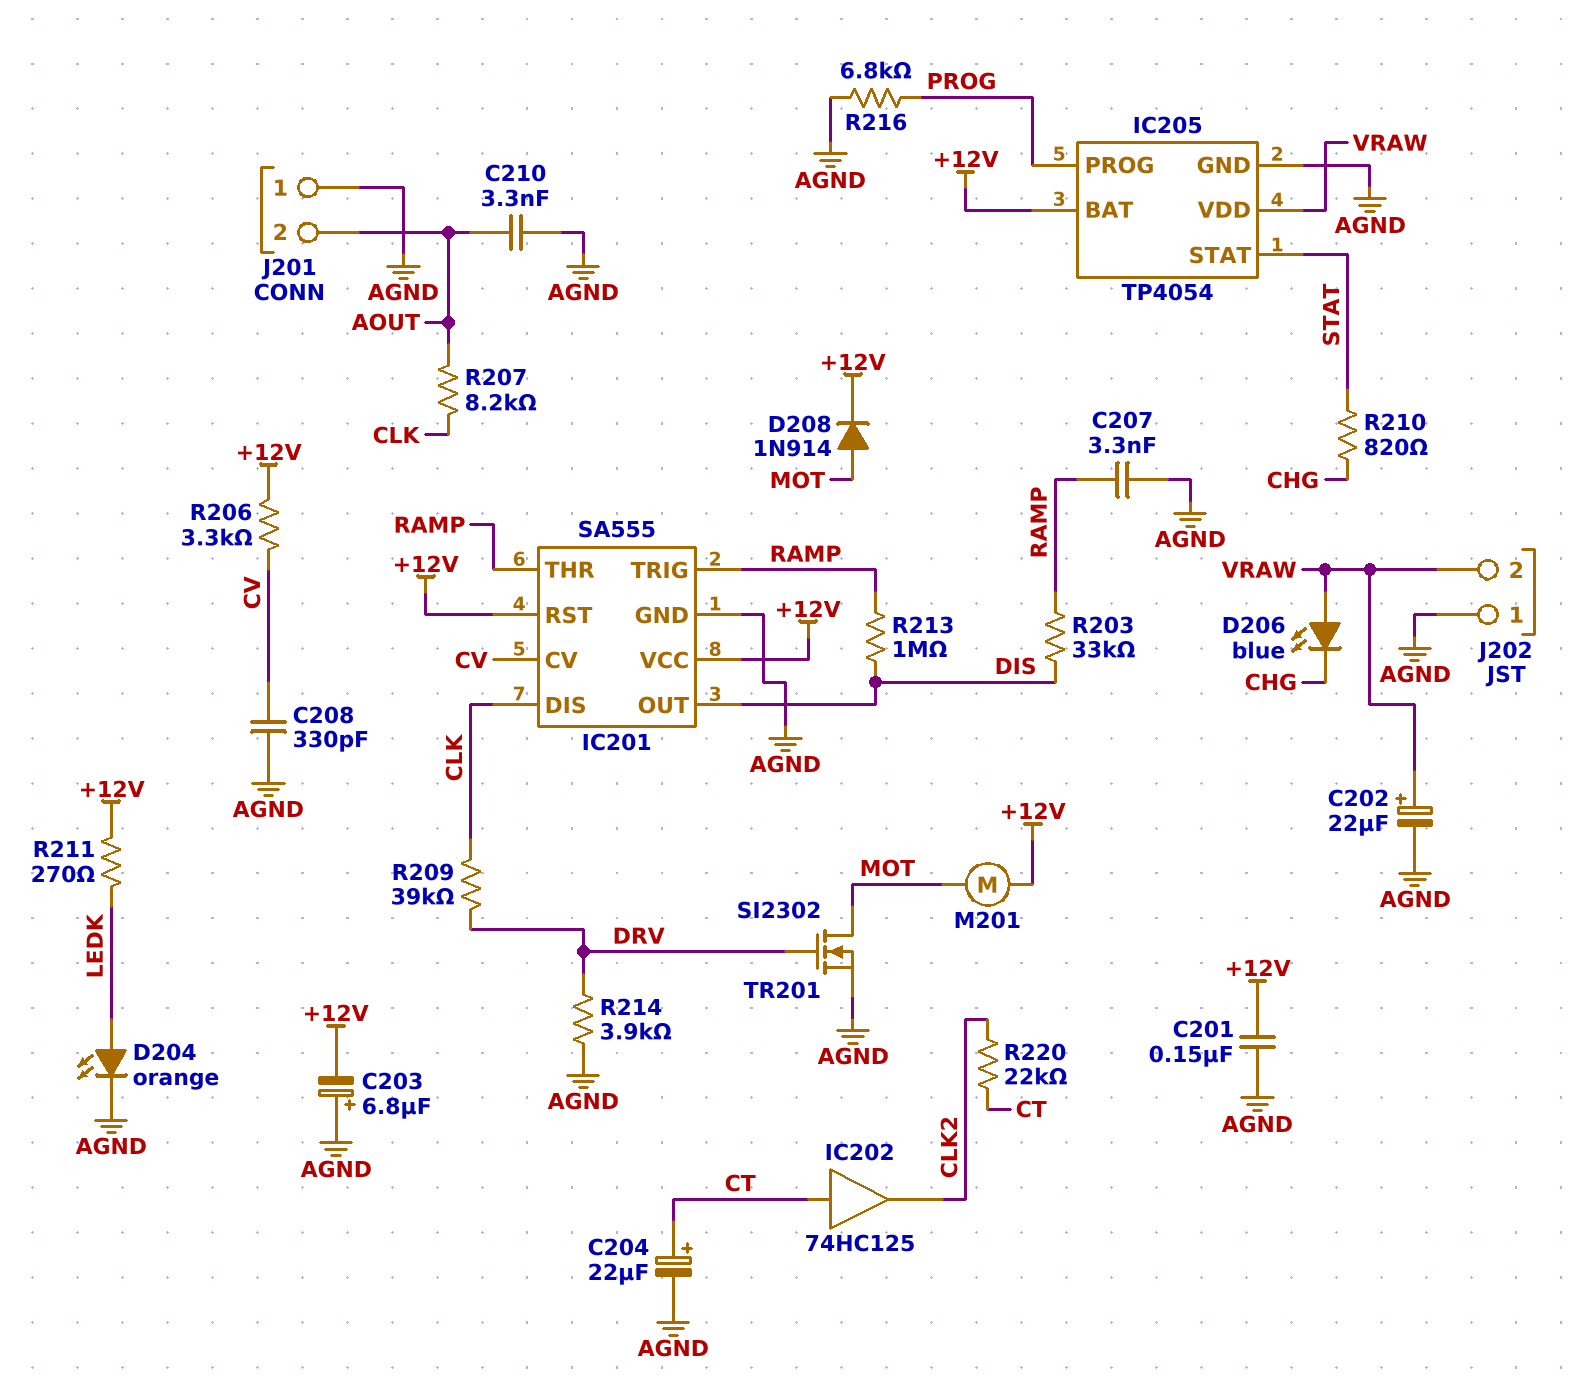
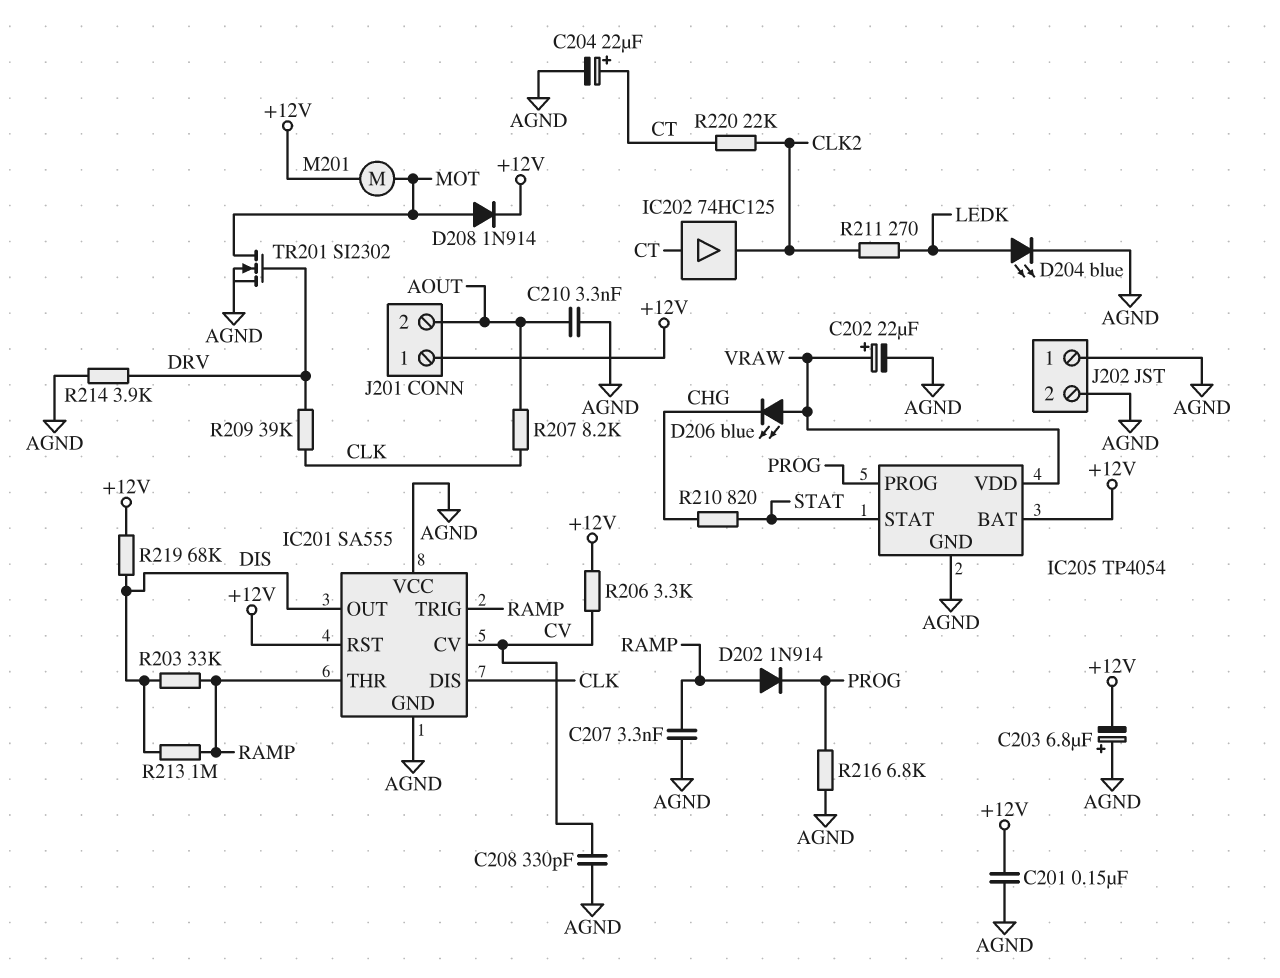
D202: none -> diode 1N914 (A RAMP, K PROG)
D204: LED orange (A LEDK, K AGND) -> LED blue (A LEDK, K AGND)
IC201 pin VCC: +12V -> AGND
J201 pin 1: AGND -> +12V
J202 pin 2: VRAW -> AGND
R211: 270 (+12V, LEDK) -> 270 (CLK2, LEDK)
R219: none -> 68k (+12V, DIS)

